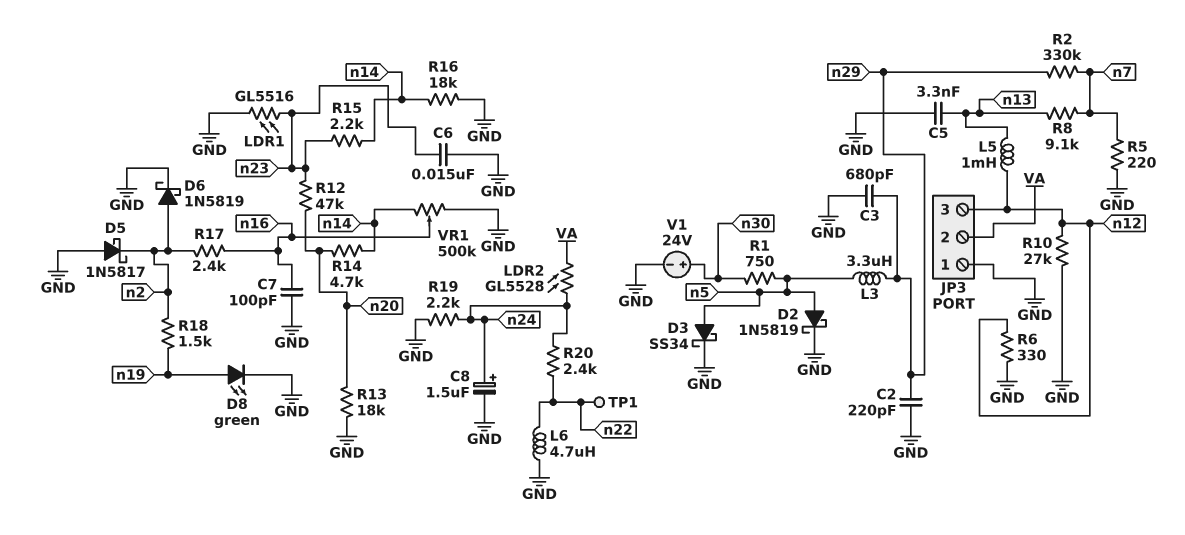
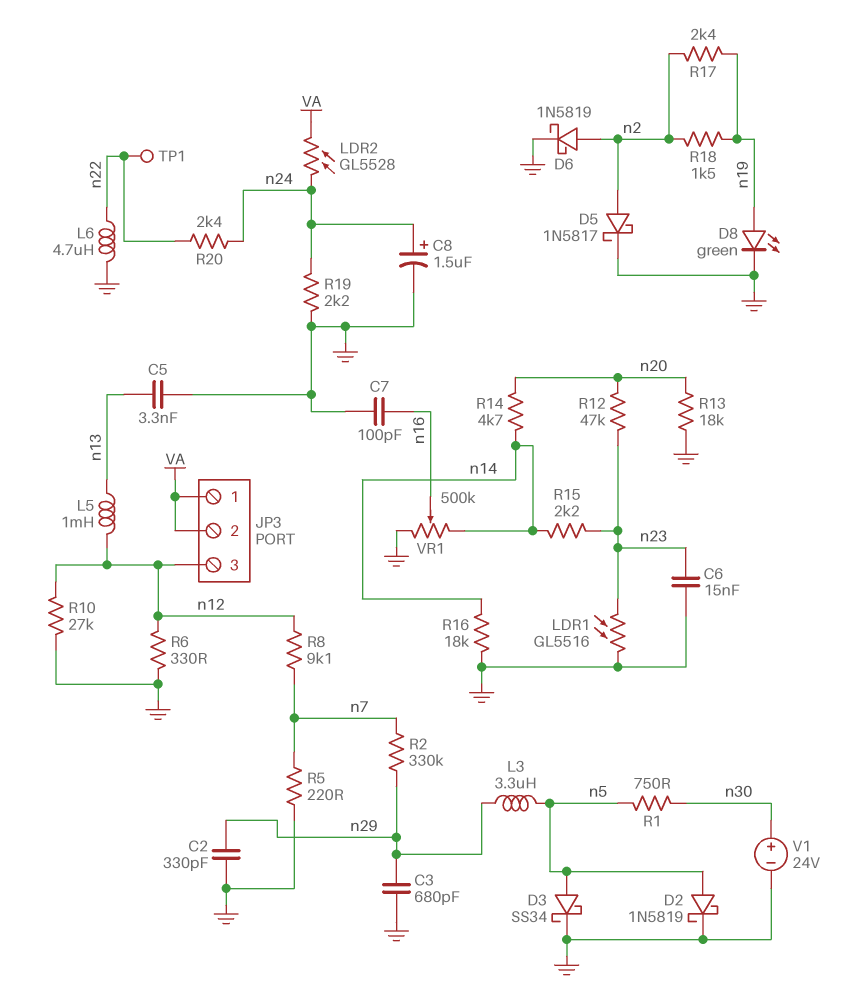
C2: 220pF (GND, n29) -> 330pF (GND, n29)
D5: schottky 1N5817 (A GND, K n2) -> schottky 1N5817 (A n2, K GND)
JP3 pin 1: GND -> VA
R8: 9.1k (n7, n13) -> 9.1k (n7, n12)
R17: 2.4k (n2, n16) -> 2.4k (n2, n19)

